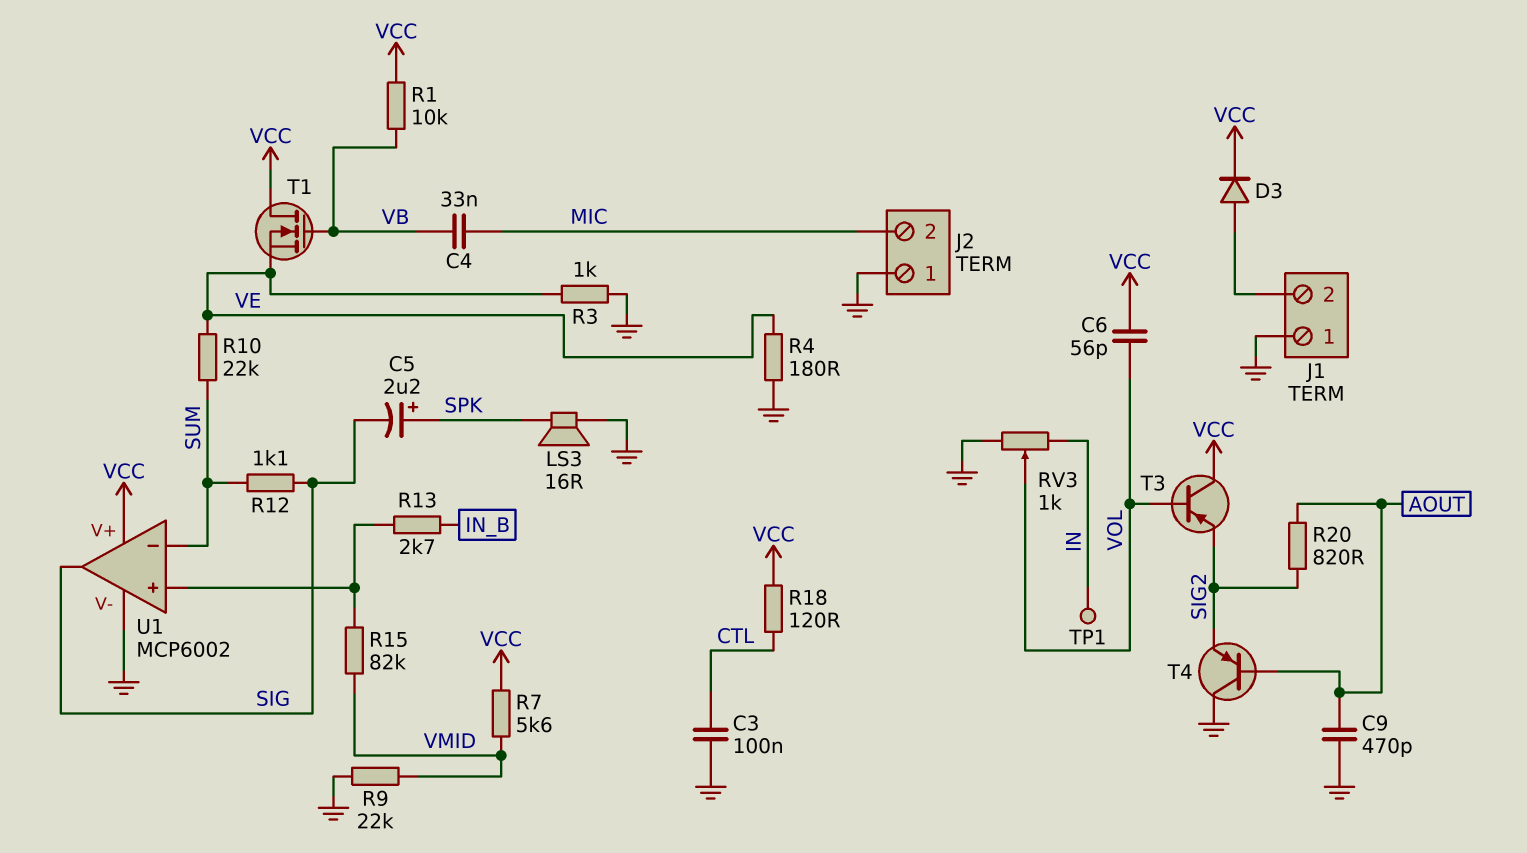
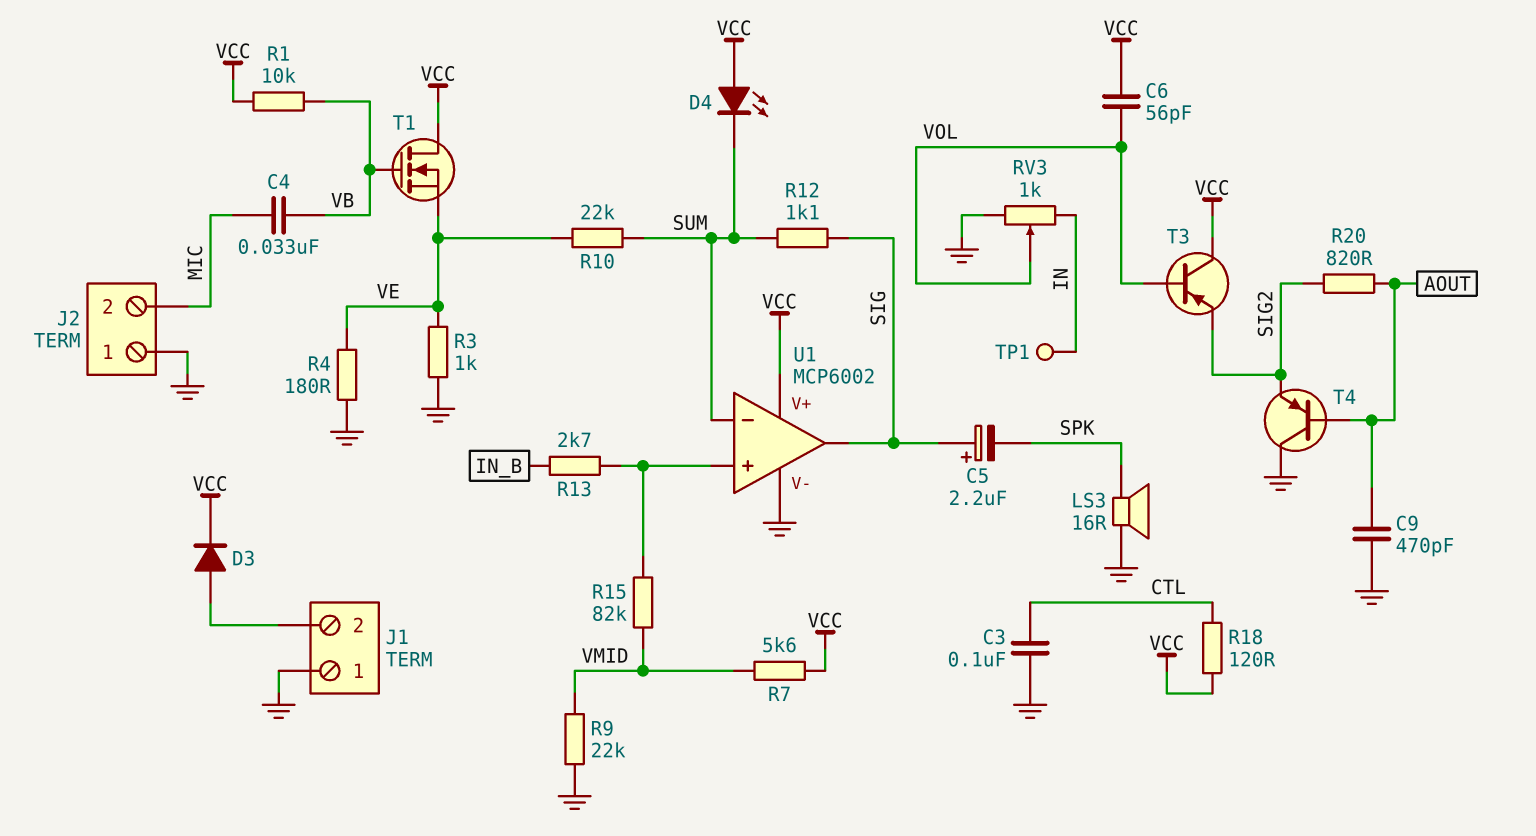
C5: 2.2uF (plus SPK, minus SIG) -> 2.2uF (plus SIG, minus SPK)
D4: none -> LED (A VCC, K SUM)

